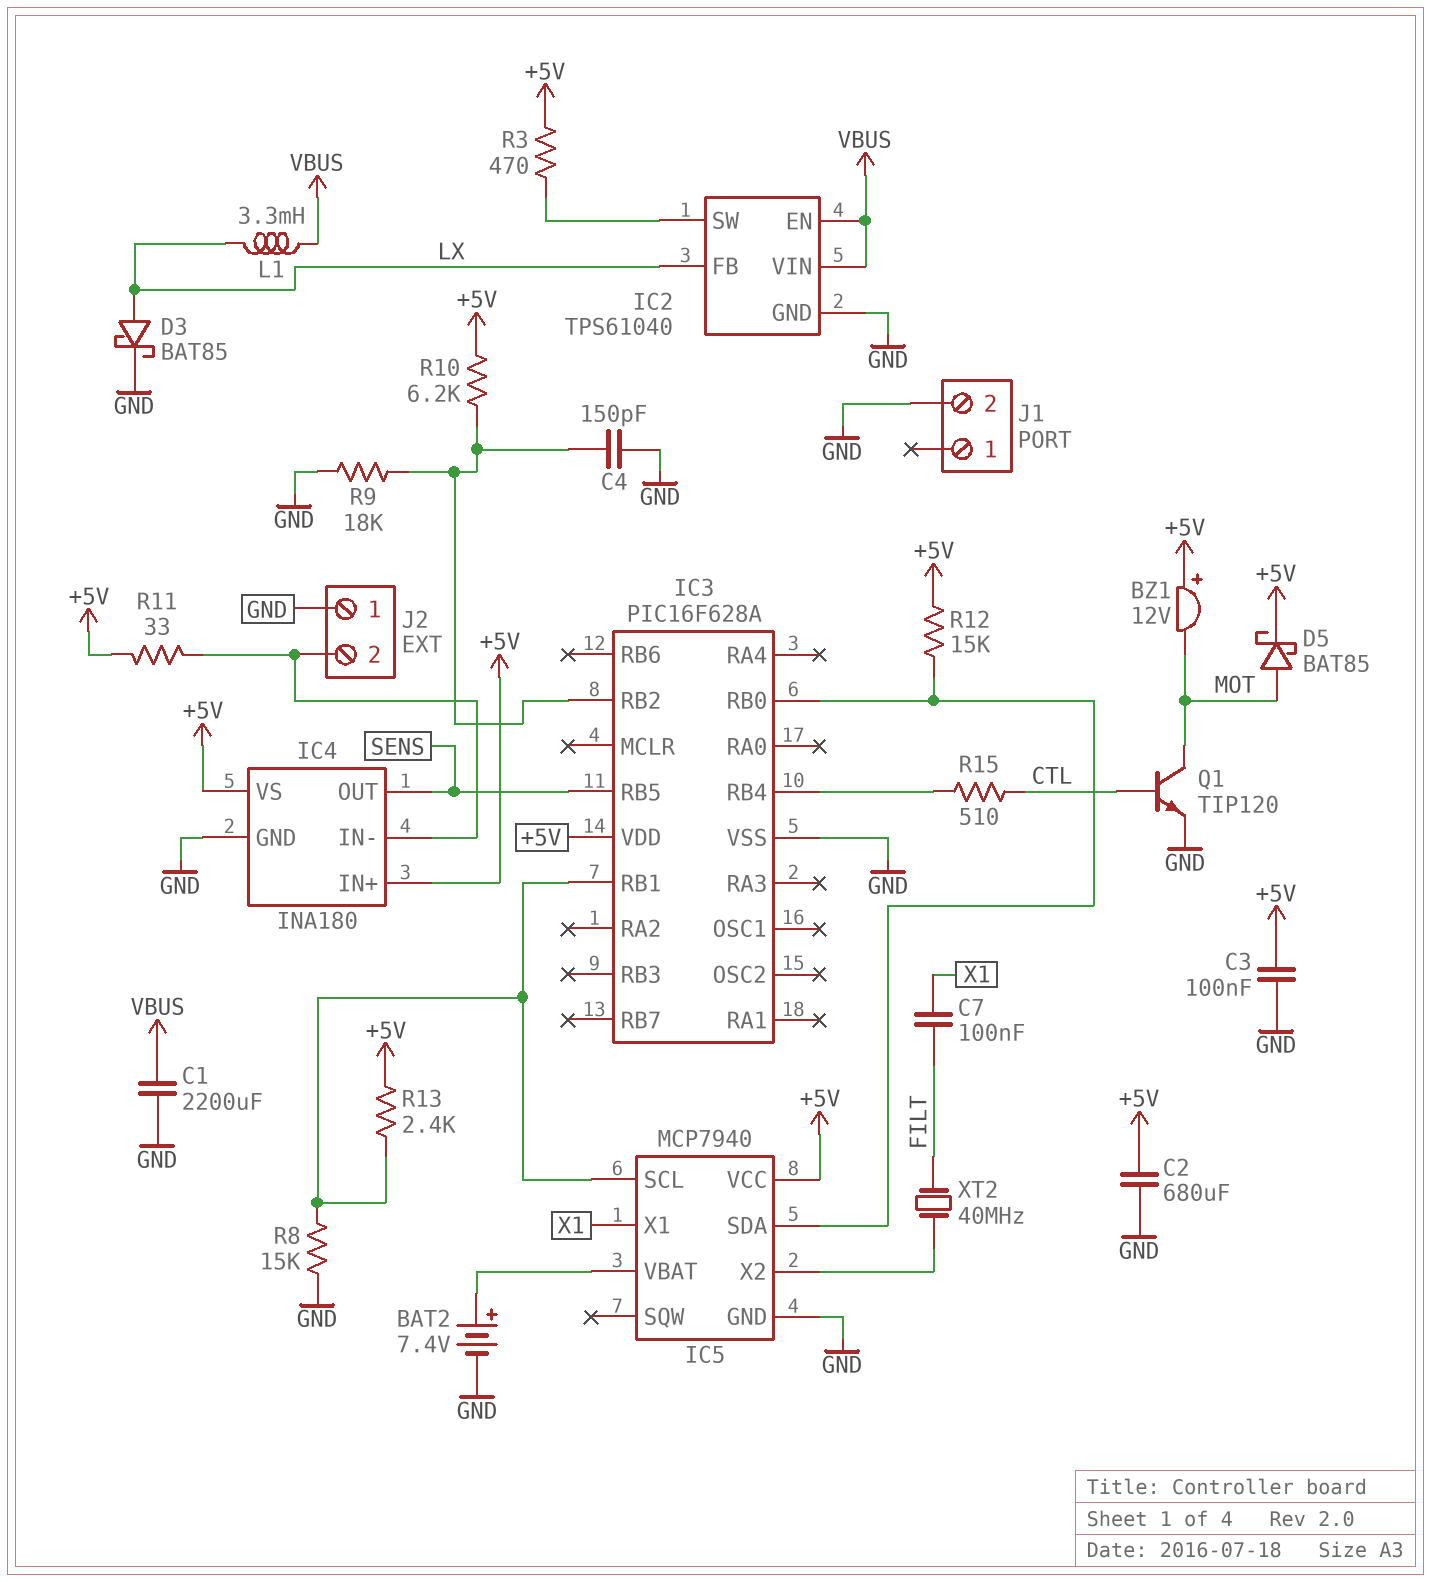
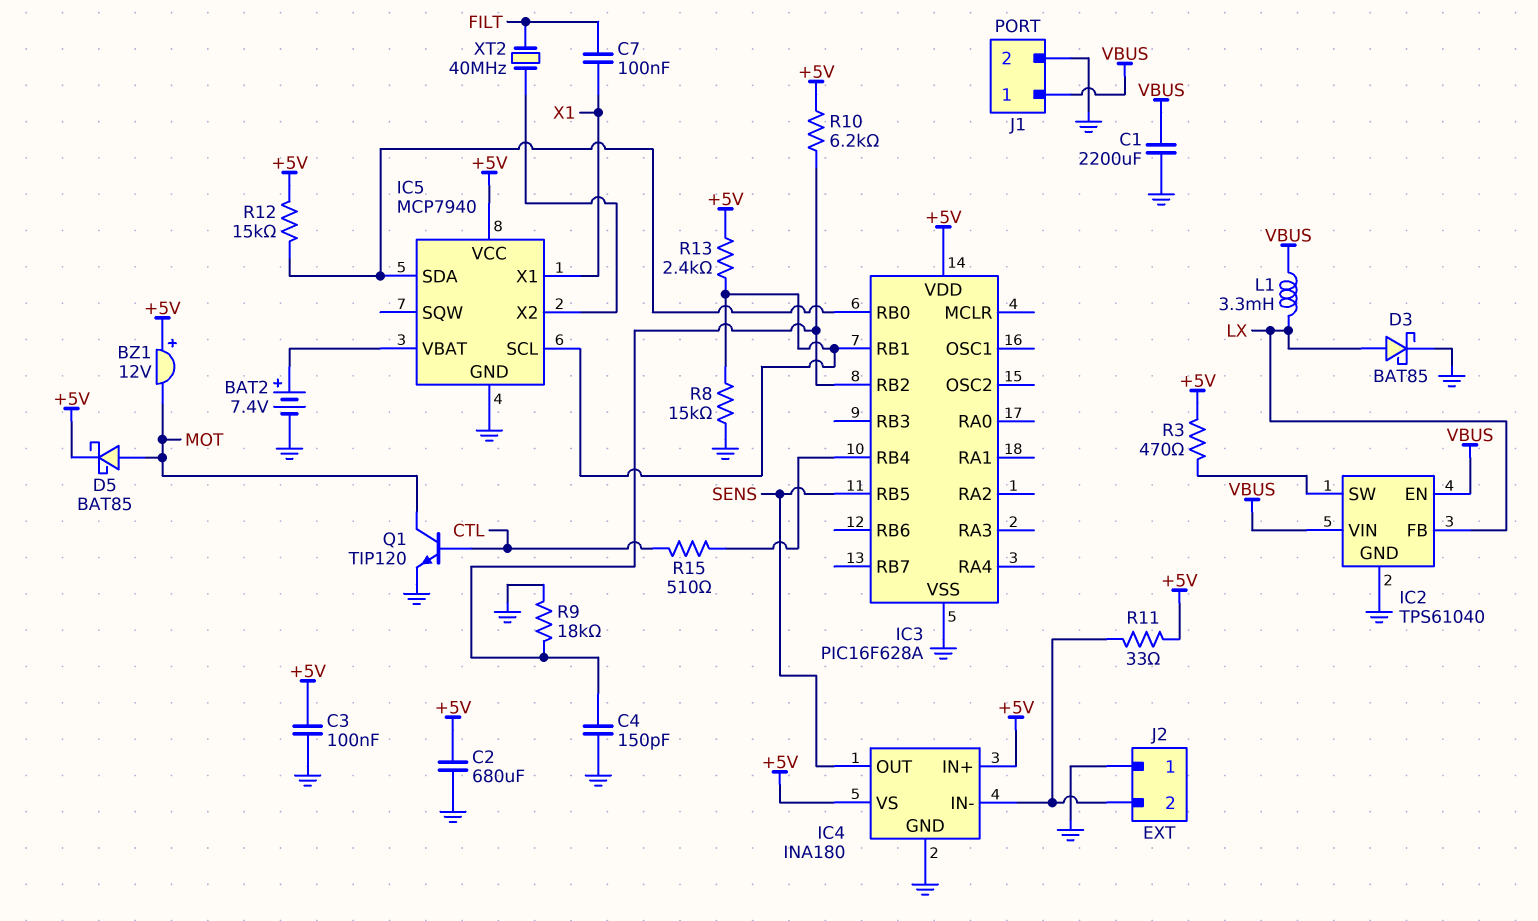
J1 pin 1: none -> VBUS

